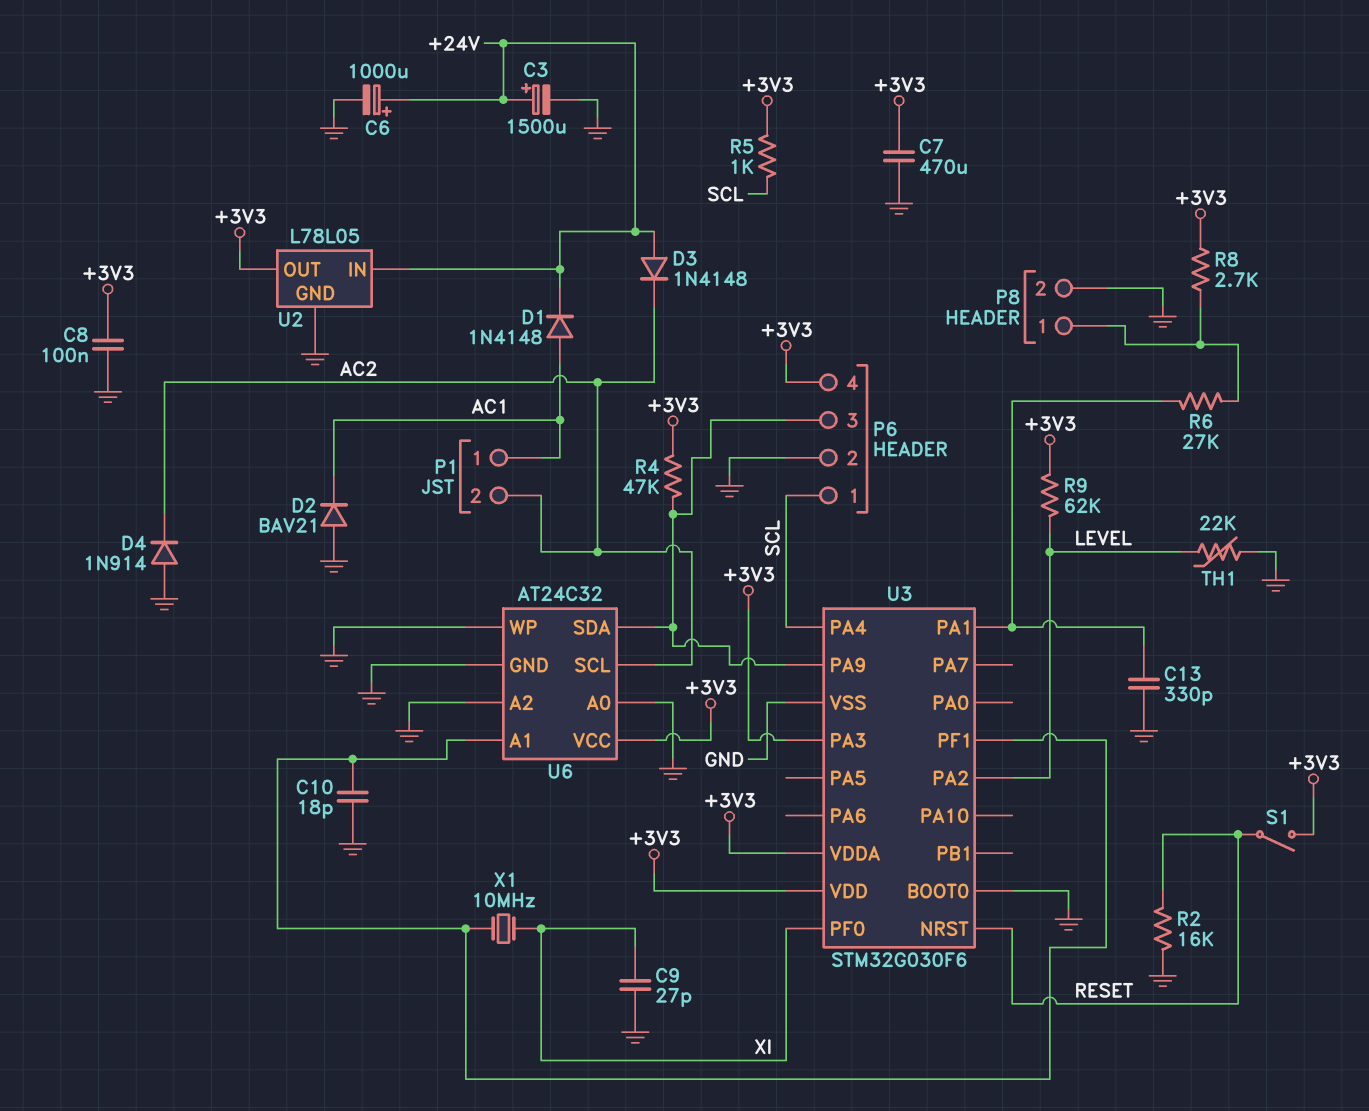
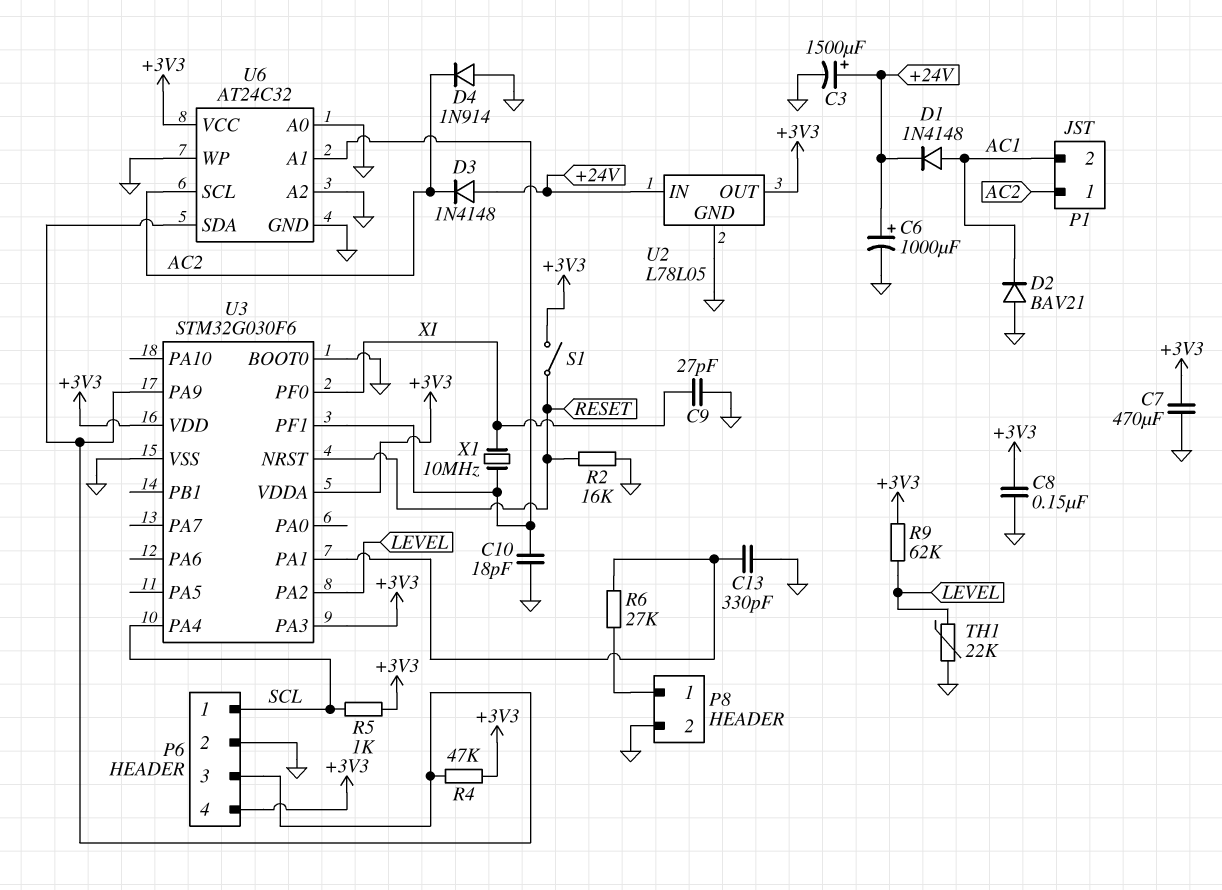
C8: 100nF (+3V3, GND) -> 150nF (+3V3, GND)
P1 pin 1: AC1 -> AC2
P1 pin 2: AC2 -> AC1
R8: 2.7k (+3V3, P8/1) -> none

